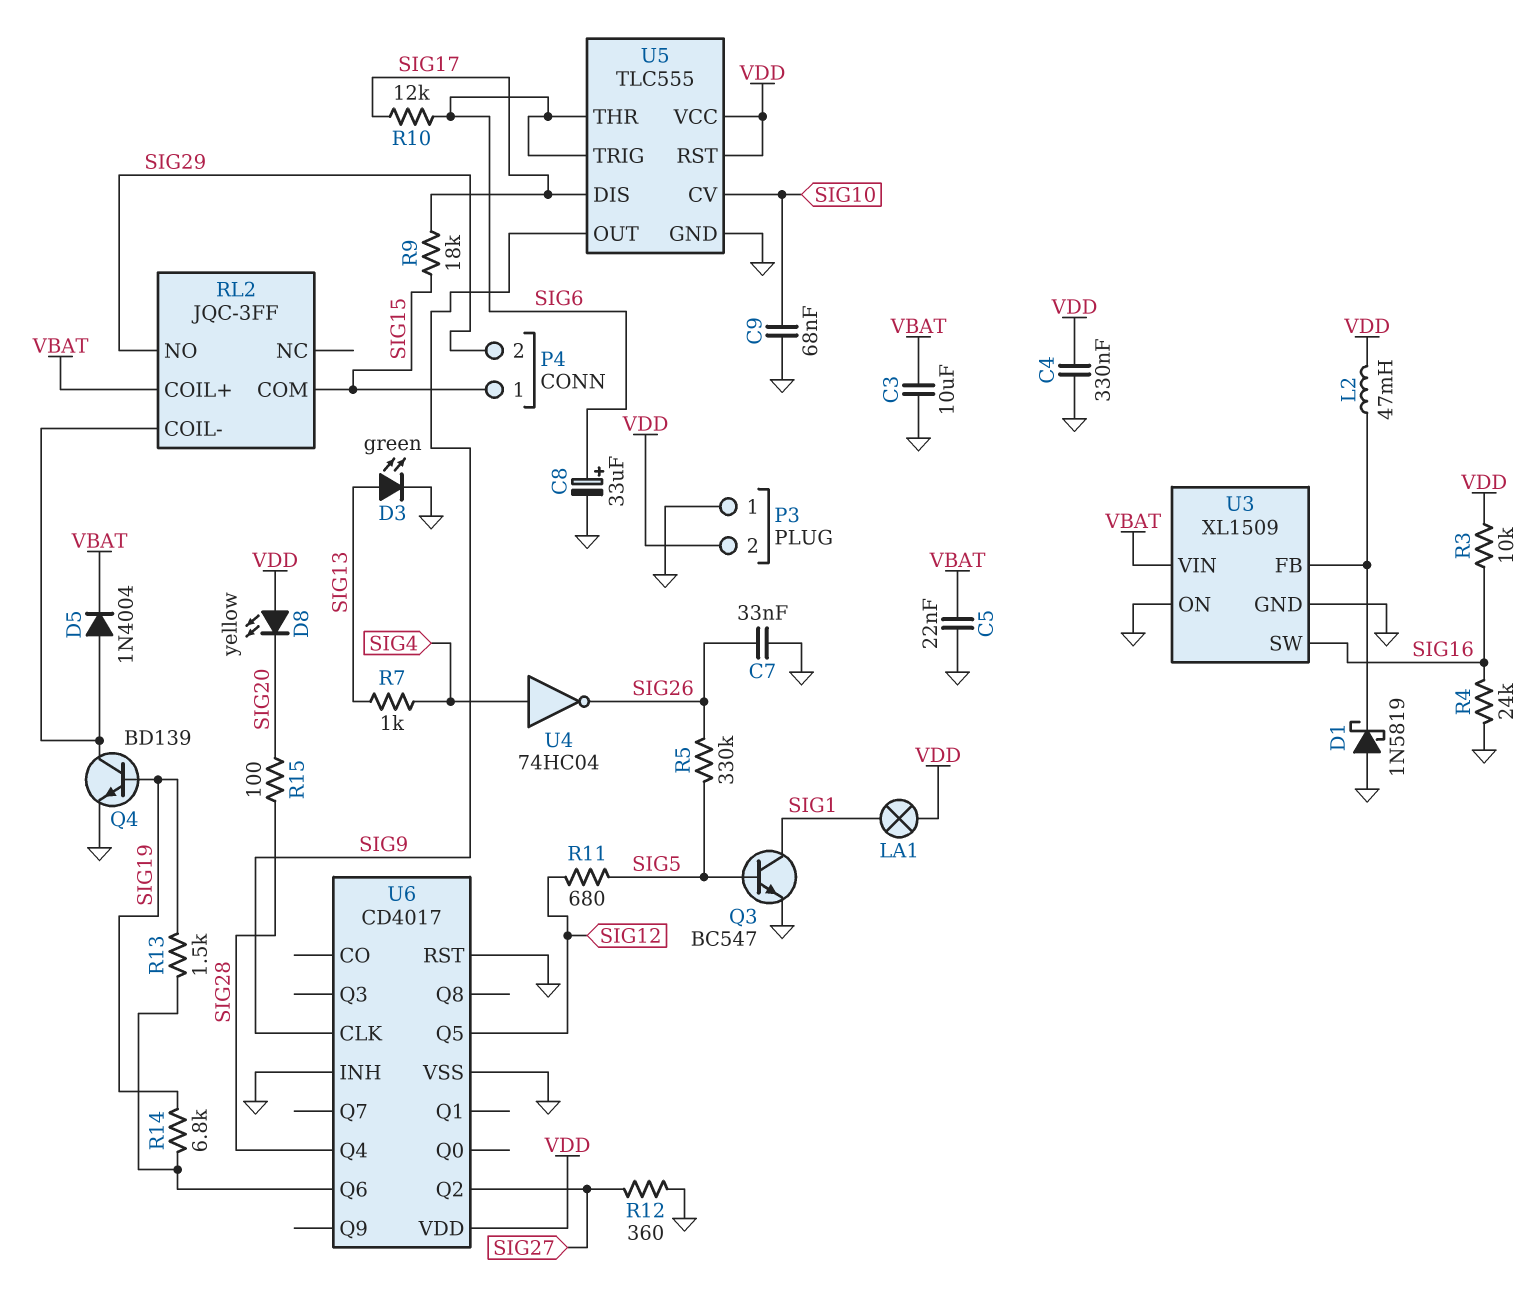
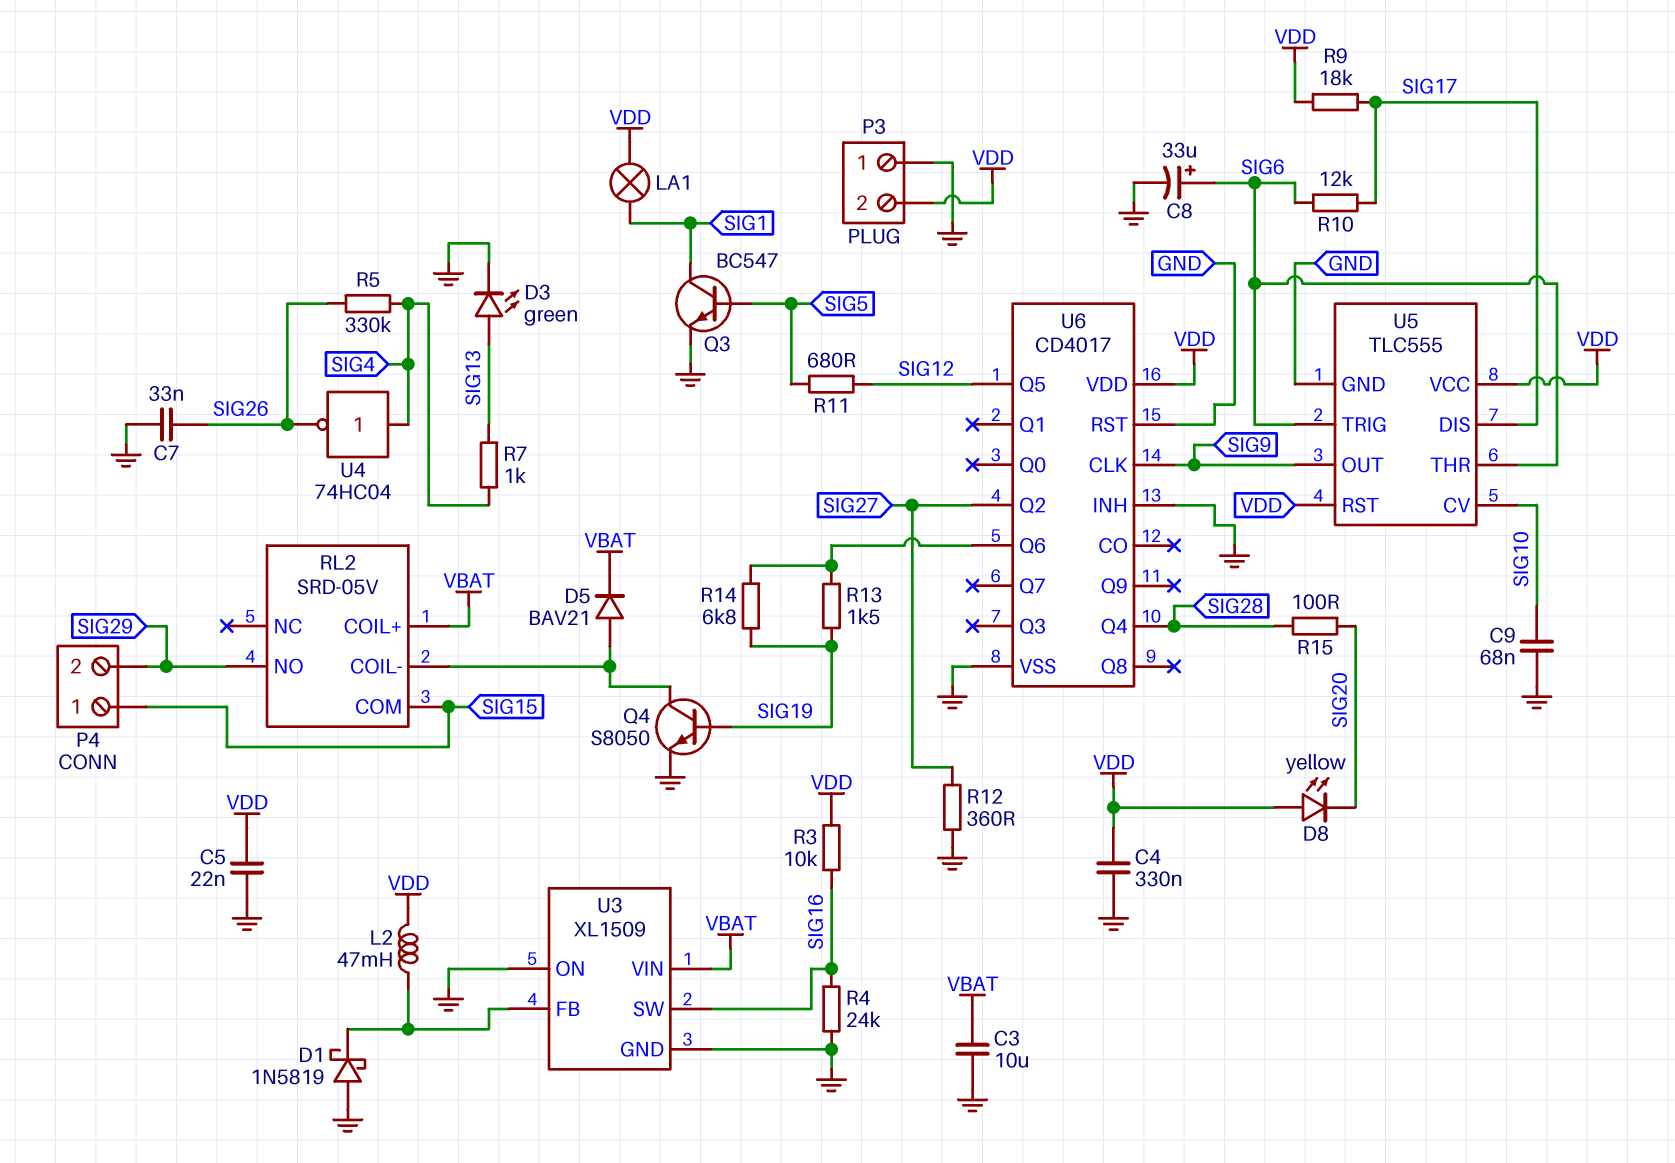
C5: 22nF (GND, VBAT) -> 22nF (GND, VDD)
D5: diode 1N4004 (A RL2/COIL-, K VBAT) -> diode BAV21 (A RL2/COIL-, K VBAT)
Q4: NPN BD139 (B SIG19, C RL2/COIL-, E GND) -> NPN S8050 (B SIG19, C RL2/COIL-, E GND)
R5: 330k (SIG5, SIG26) -> 330k (SIG4, SIG26)
R9: 18k (SIG15, SIG17) -> 18k (SIG17, VDD)
RL2: JQC-3FF -> SRD-05V

